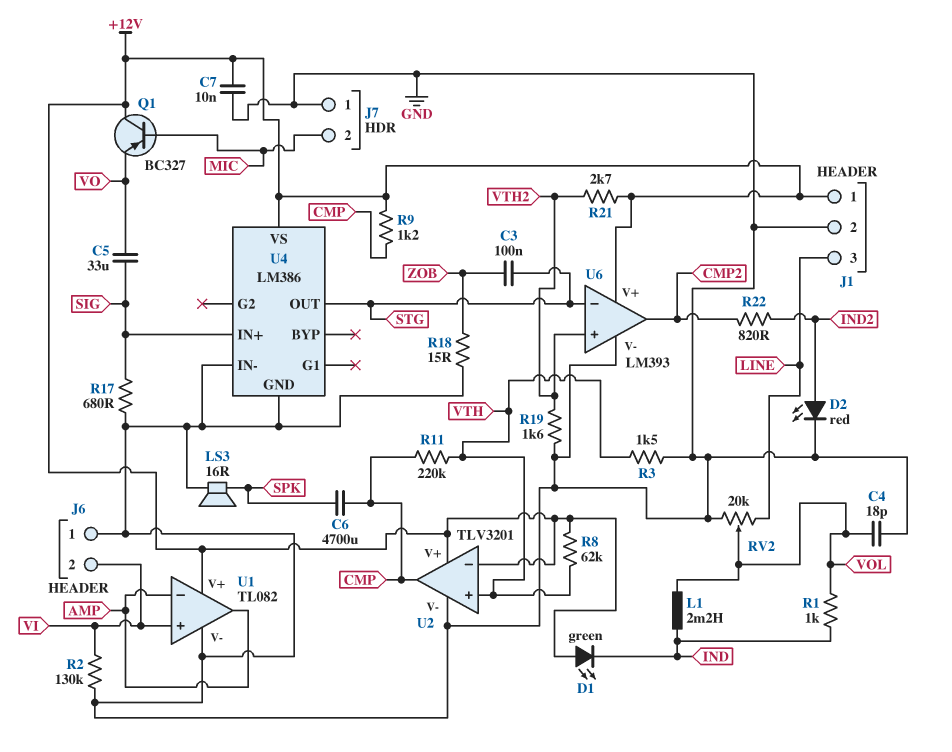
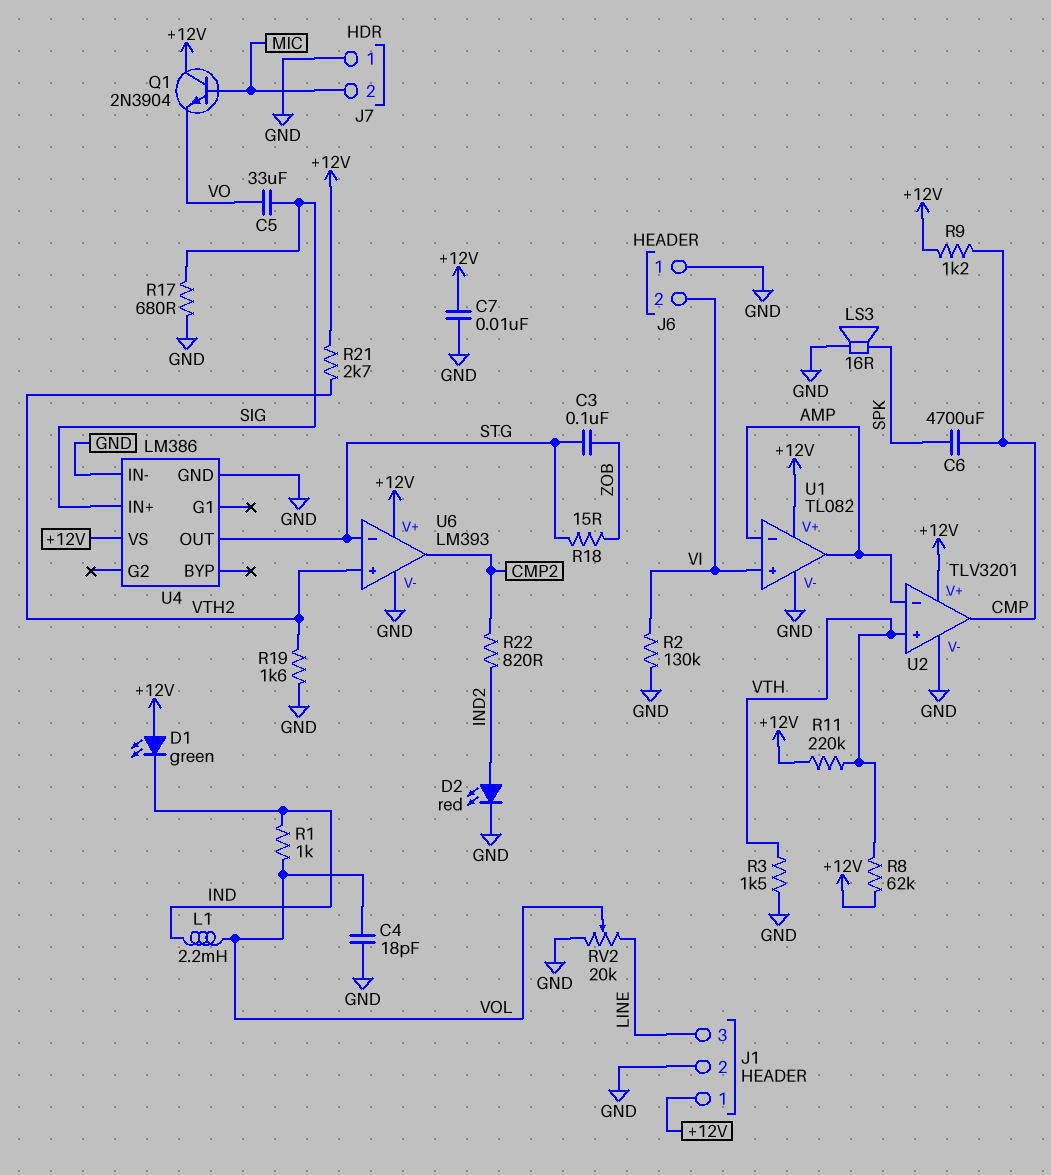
Q1: PNP BC327 (B MIC, C +12V, E VO) -> NPN 2N3904 (B MIC, C +12V, E VO)
R11: 220k (CMP, VTH) -> 220k (+12V, VTH)
R18: 15 (GND, ZOB) -> 15 (STG, ZOB)
U2 pin in-: +12V -> AMP

